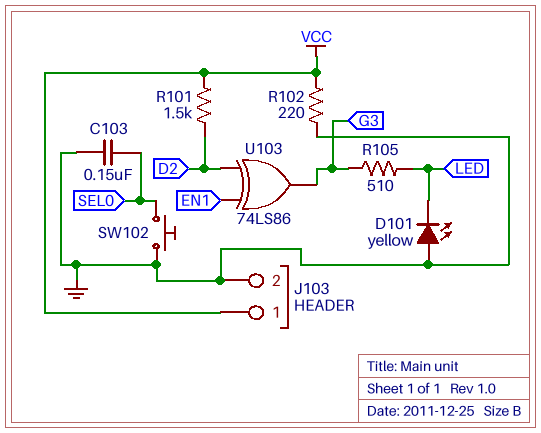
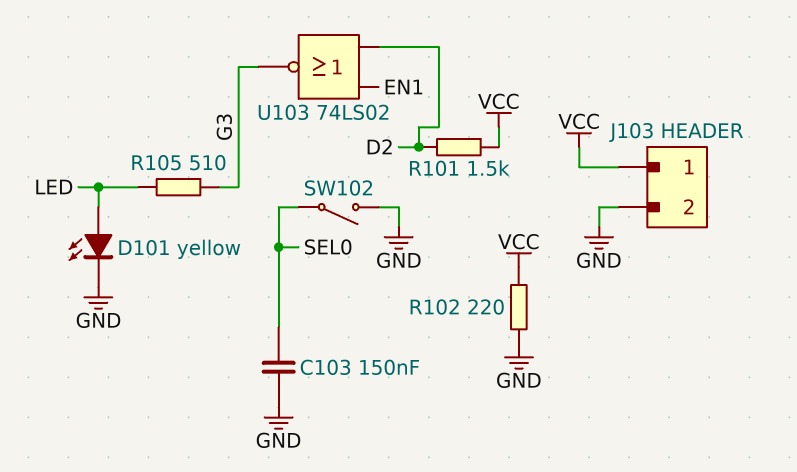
D101: LED yellow (A GND, K LED) -> LED yellow (A LED, K GND)
SW102: button (GND, SEL0) -> switch (GND, SEL0)
U103: XOR 74LS86 (in D2, in EN1, out G3) -> NOR 74LS02 (in D2, in EN1, out G3)

